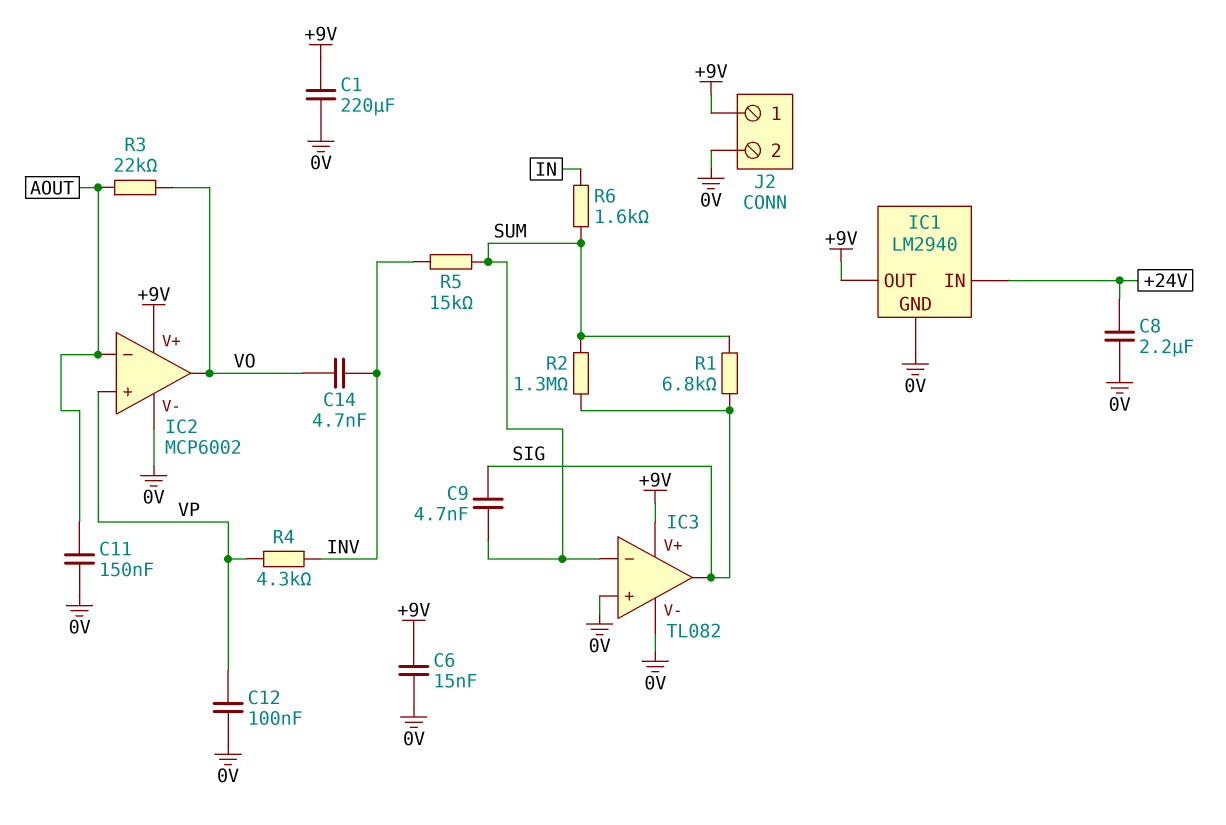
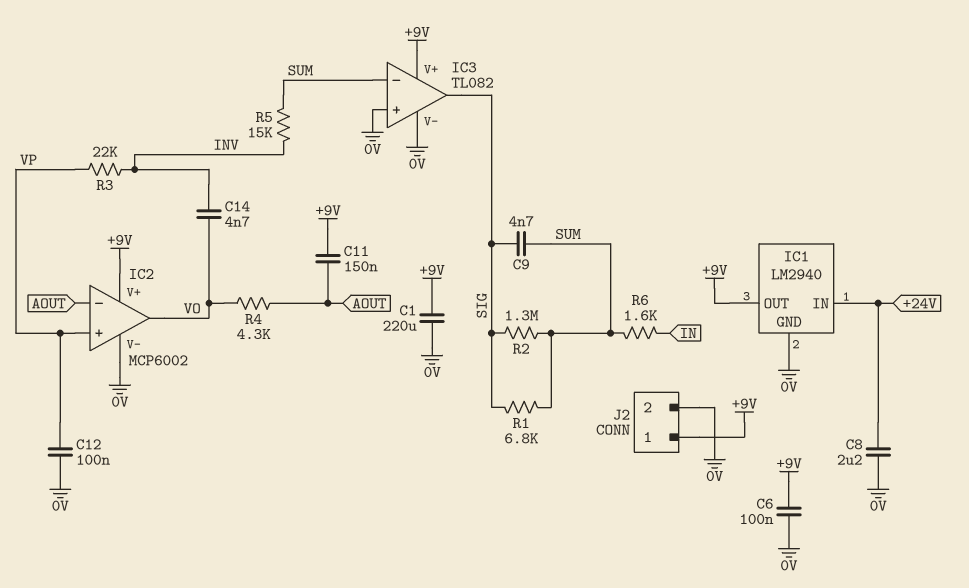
C6: 15nF (+9V, 0V) -> 100nF (+9V, 0V)
C11: 150nF (0V, AOUT) -> 150nF (+9V, AOUT)
R3: 22k (AOUT, VO) -> 22k (INV, VP)
R4: 4.3k (INV, VP) -> 4.3k (AOUT, VO)

